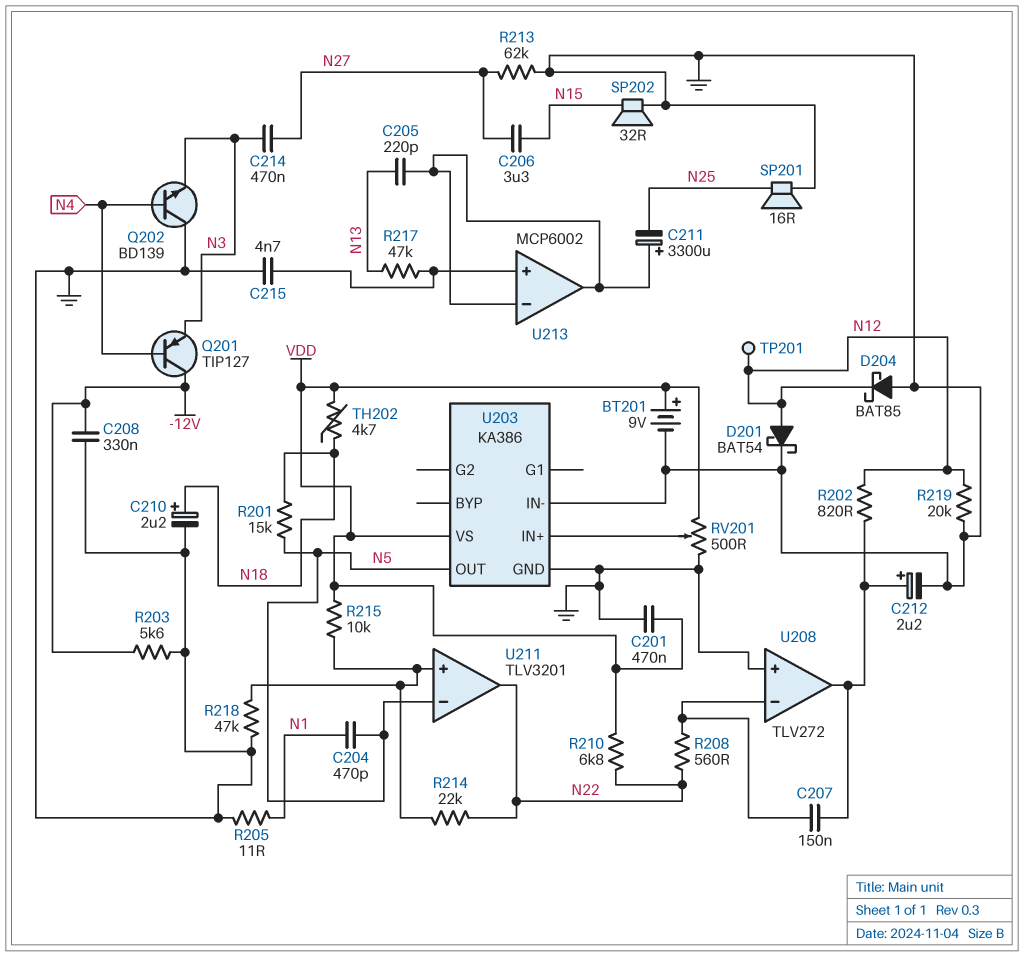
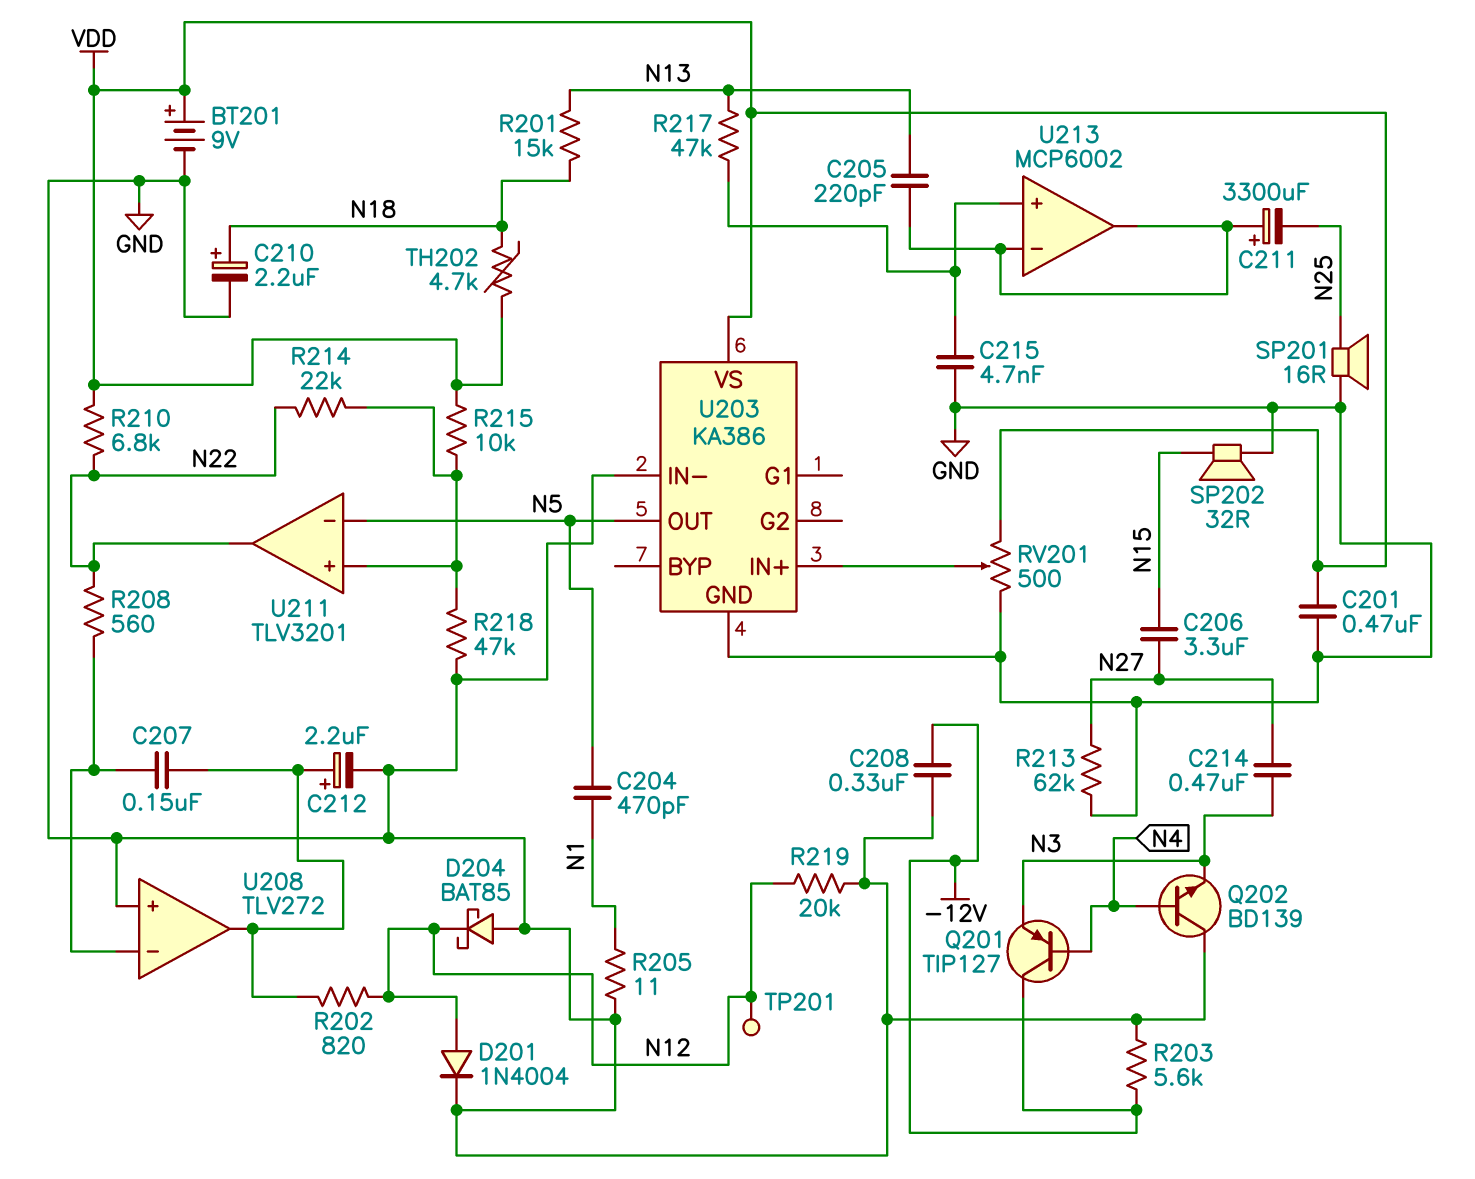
D201: schottky BAT54 (A N12, K GND) -> diode 1N4004 (A N12, K GND)
R201: 15k (N5, N18) -> 15k (N13, N18)

